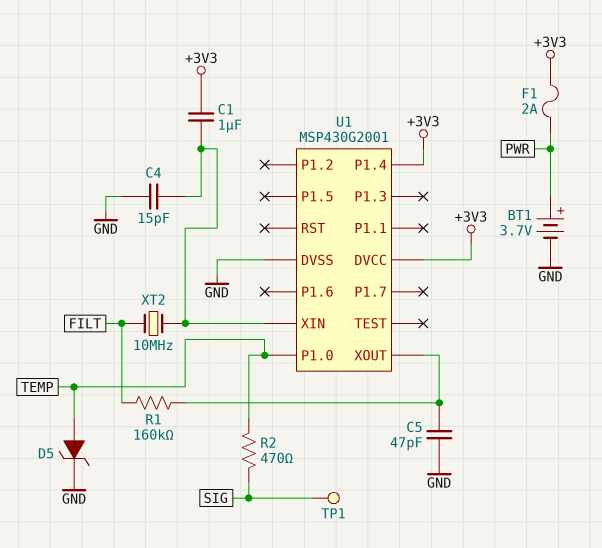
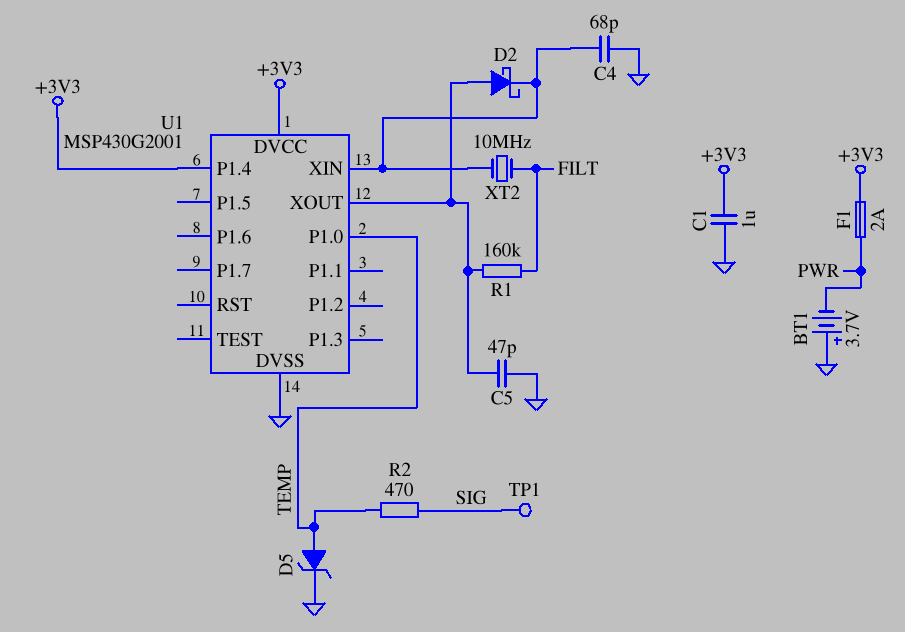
BT1: 3.7V (plus PWR, minus GND) -> 3.7V (plus GND, minus PWR)
C1: 1uF (+3V3, U1/XIN) -> 1uF (+3V3, GND)
C4: 15pF (GND, U1/XIN) -> 68pF (GND, U1/XIN)
D2: none -> schottky (A U1/XOUT, K U1/XIN)

